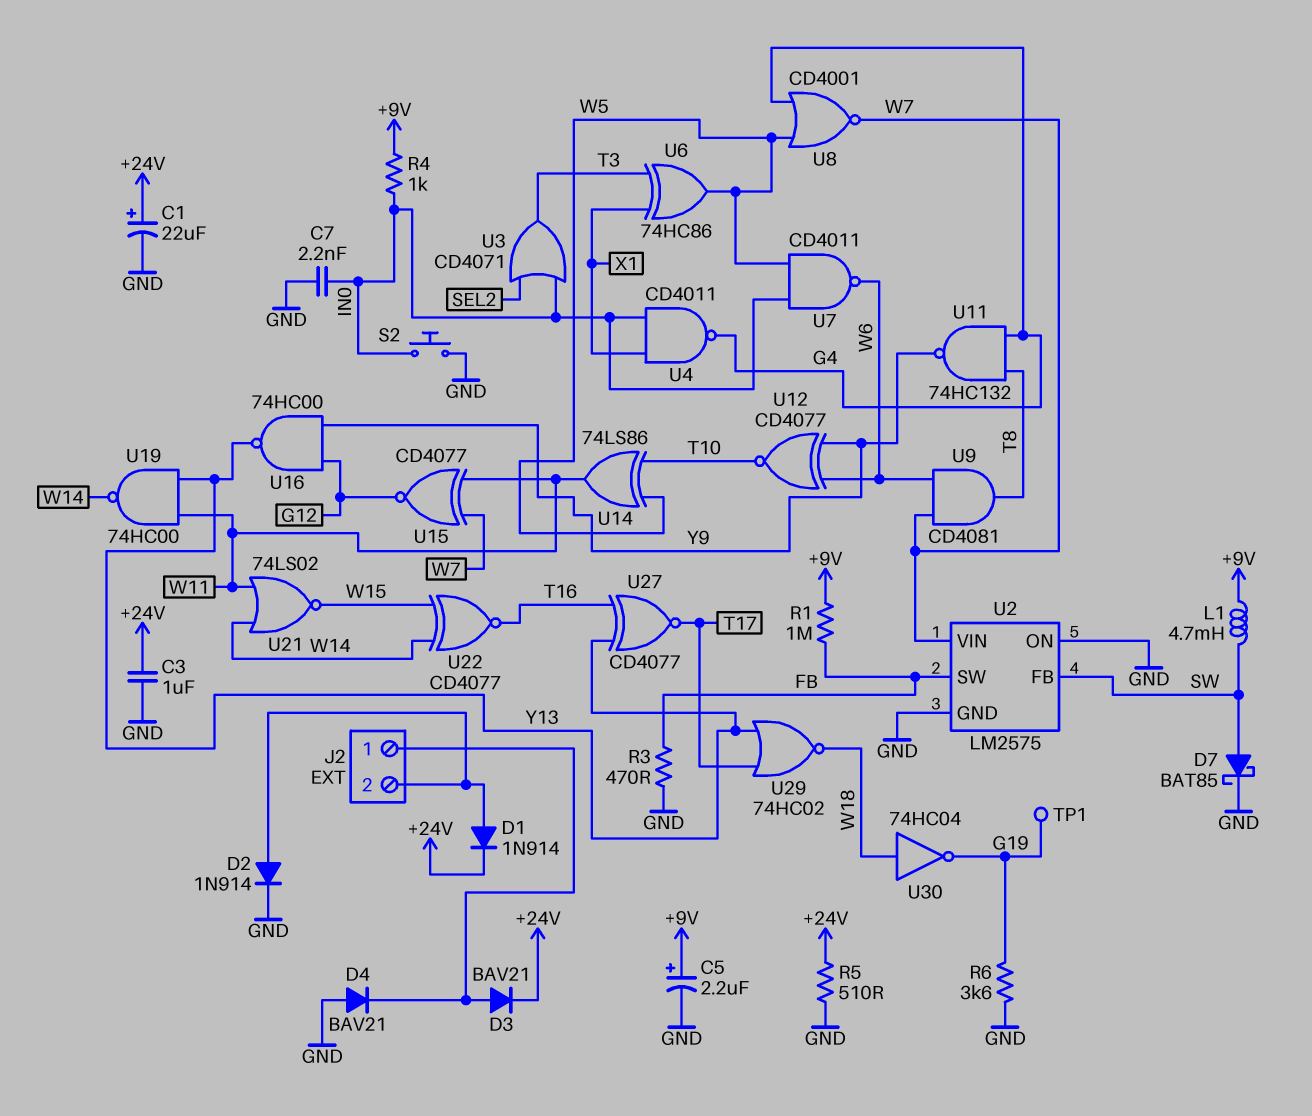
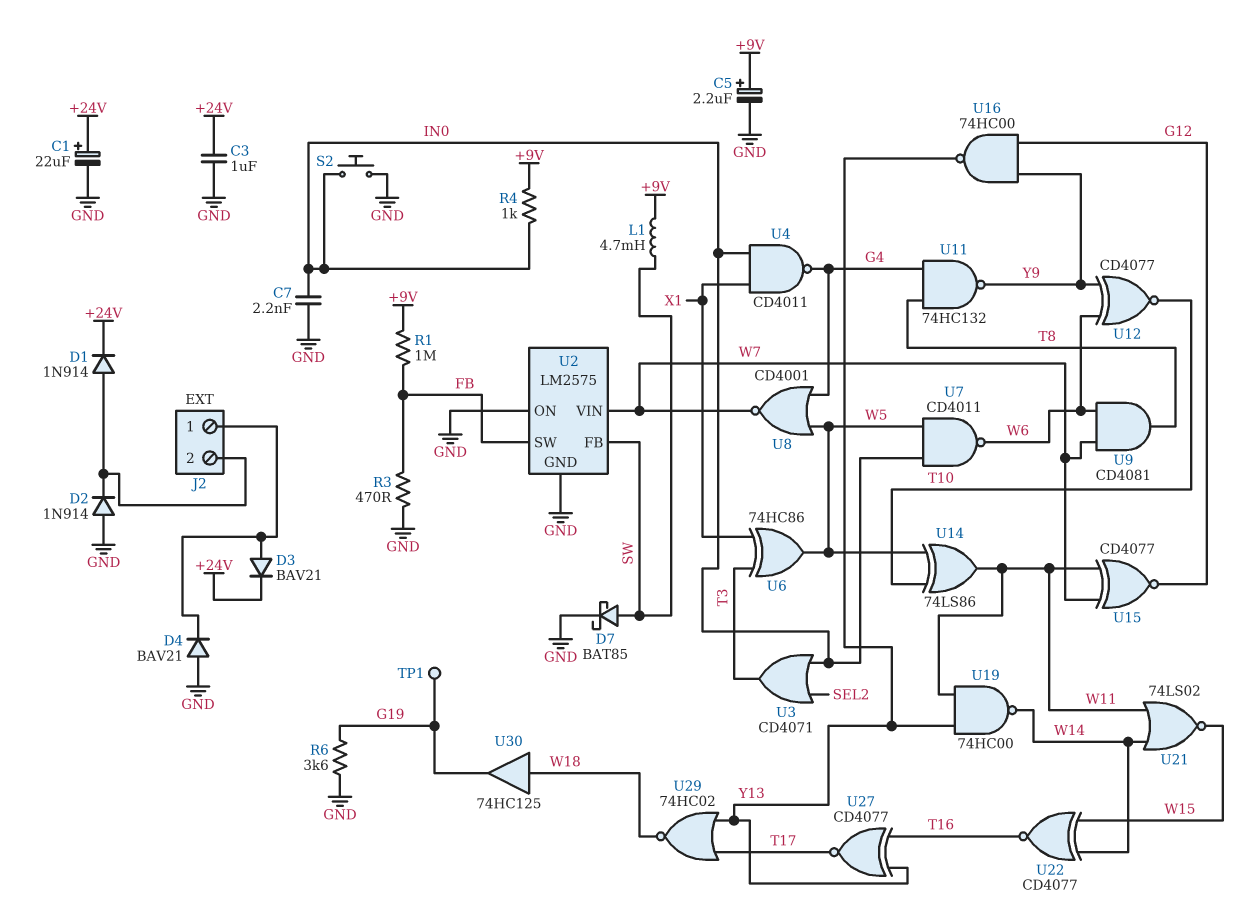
D2: diode 1N914 (A J2/2, K GND) -> diode 1N914 (A GND, K J2/2)
R5: 510 (+24V, GND) -> none
U30: NOT 74HC04 (in W18, out G19) -> buffer 74HC125 (in W18, out G19)

